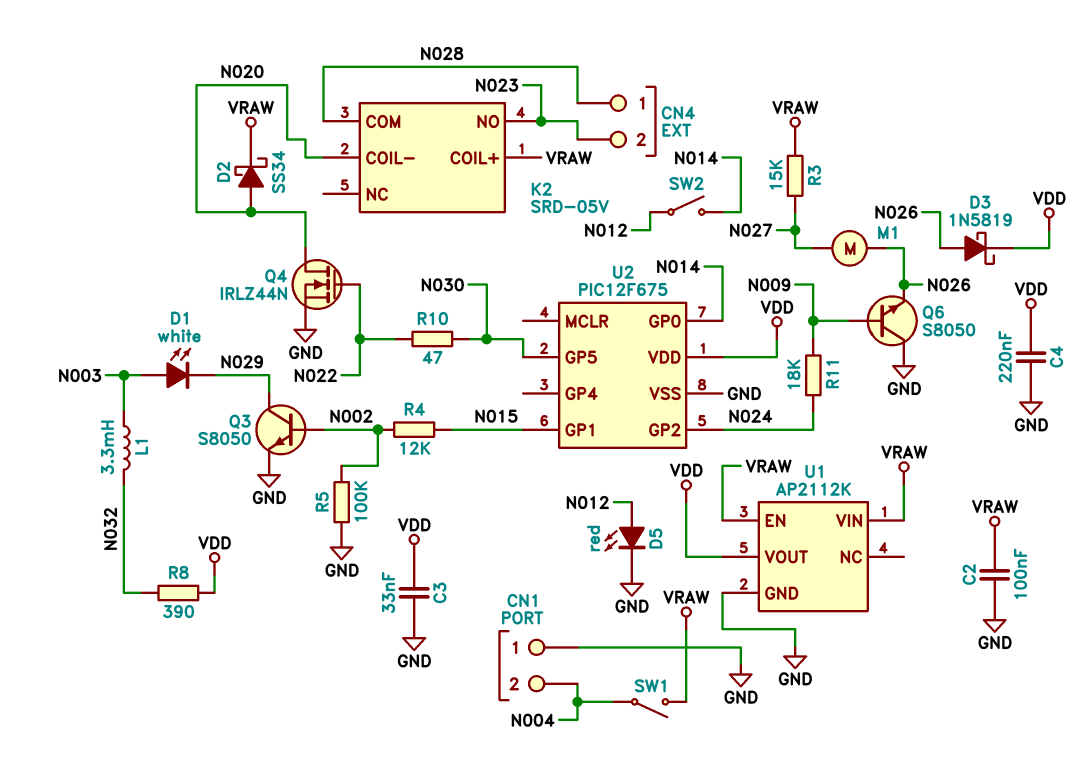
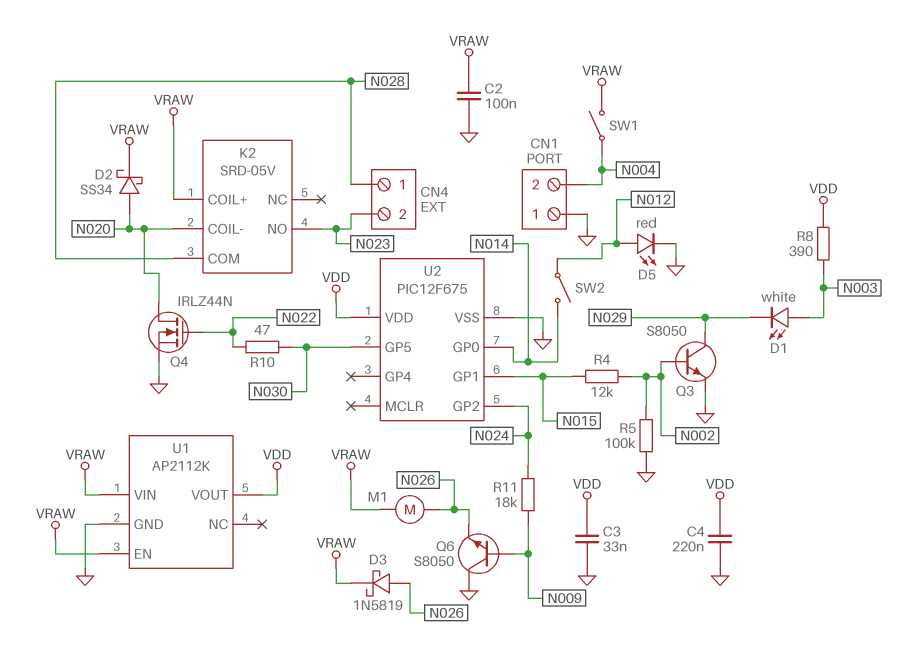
D3: schottky 1N5819 (A N026, K VDD) -> schottky 1N5819 (A N026, K VRAW)
L1: 3.3mH (N003, N032) -> none
M1: motor (N026, N027) -> motor (N026, VRAW)
R3: 15k (N027, VRAW) -> none
R8: 390 (N032, VDD) -> 390 (N003, VDD)

